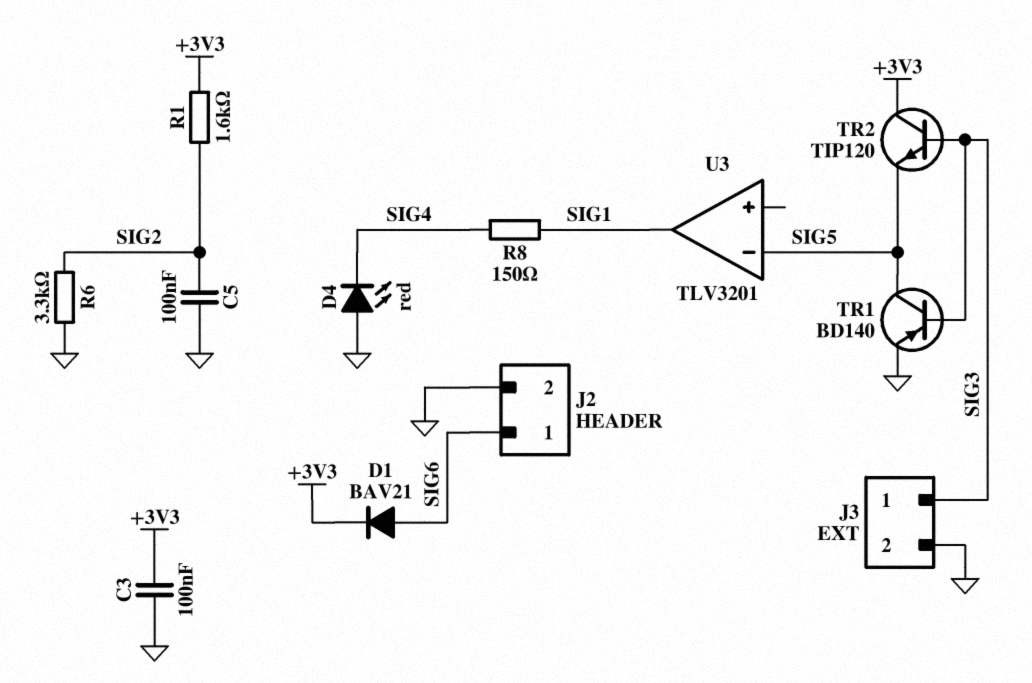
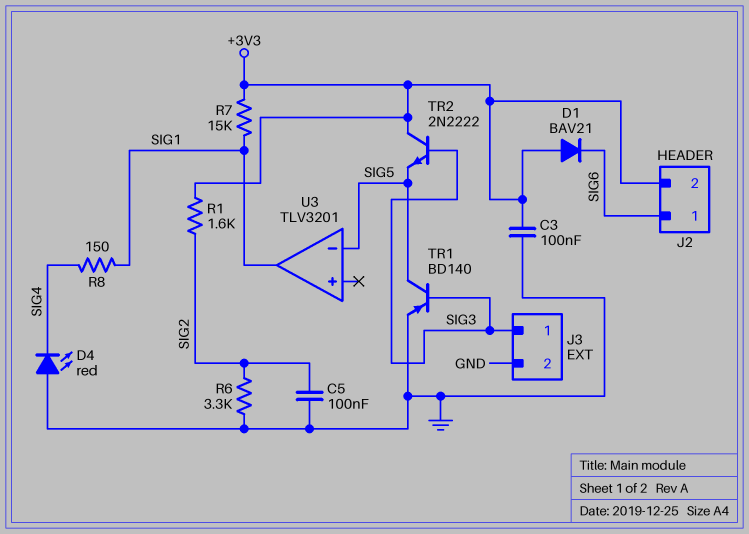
D1: diode BAV21 (A SIG6, K +3V3) -> diode BAV21 (A +3V3, K SIG6)
J2 pin 2: GND -> +3V3
R7: none -> 15k (+3V3, SIG1)
TR2: NPN TIP120 (B SIG3, C +3V3, E SIG5) -> NPN 2N2222 (B SIG3, C +3V3, E SIG5)

